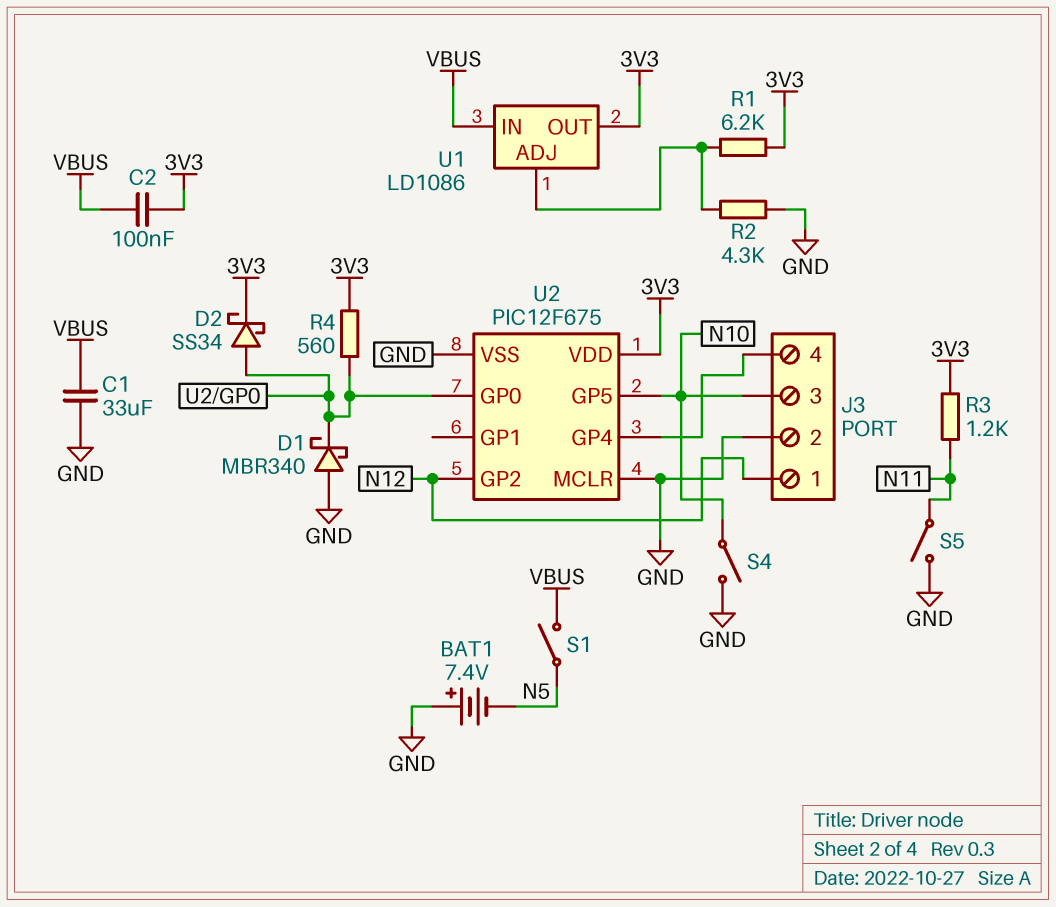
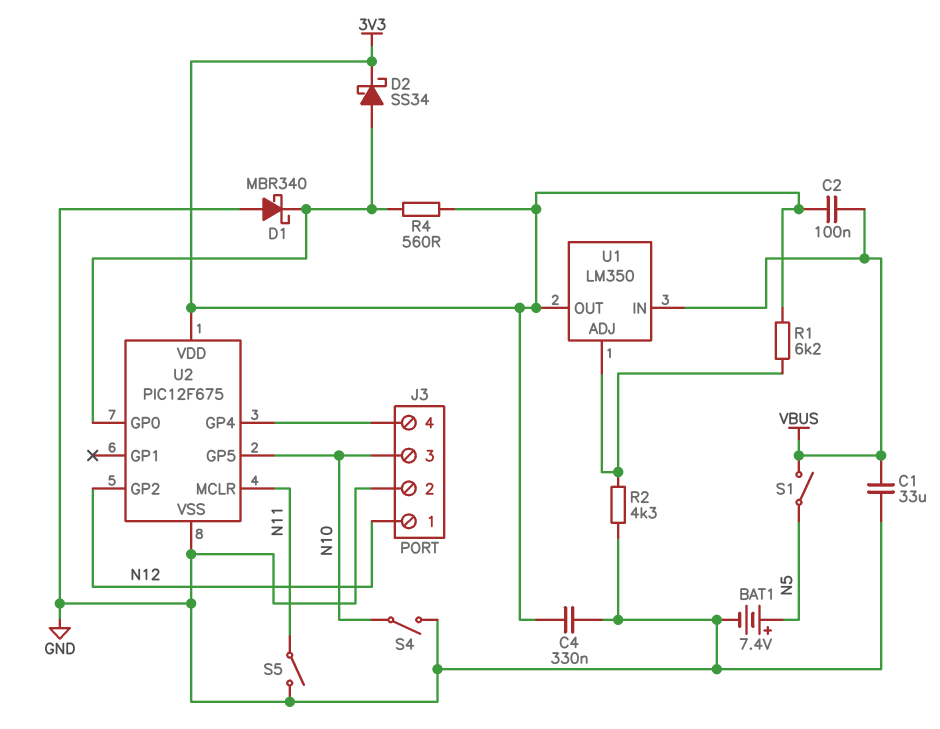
BAT1: 7.4V (plus GND, minus N5) -> 7.4V (plus N5, minus GND)
C4: none -> 330nF (3V3, GND)
R3: 1.2k (3V3, N11) -> none
U1: LD1086 -> LM350
U2 pin MCLR: GND -> N11

